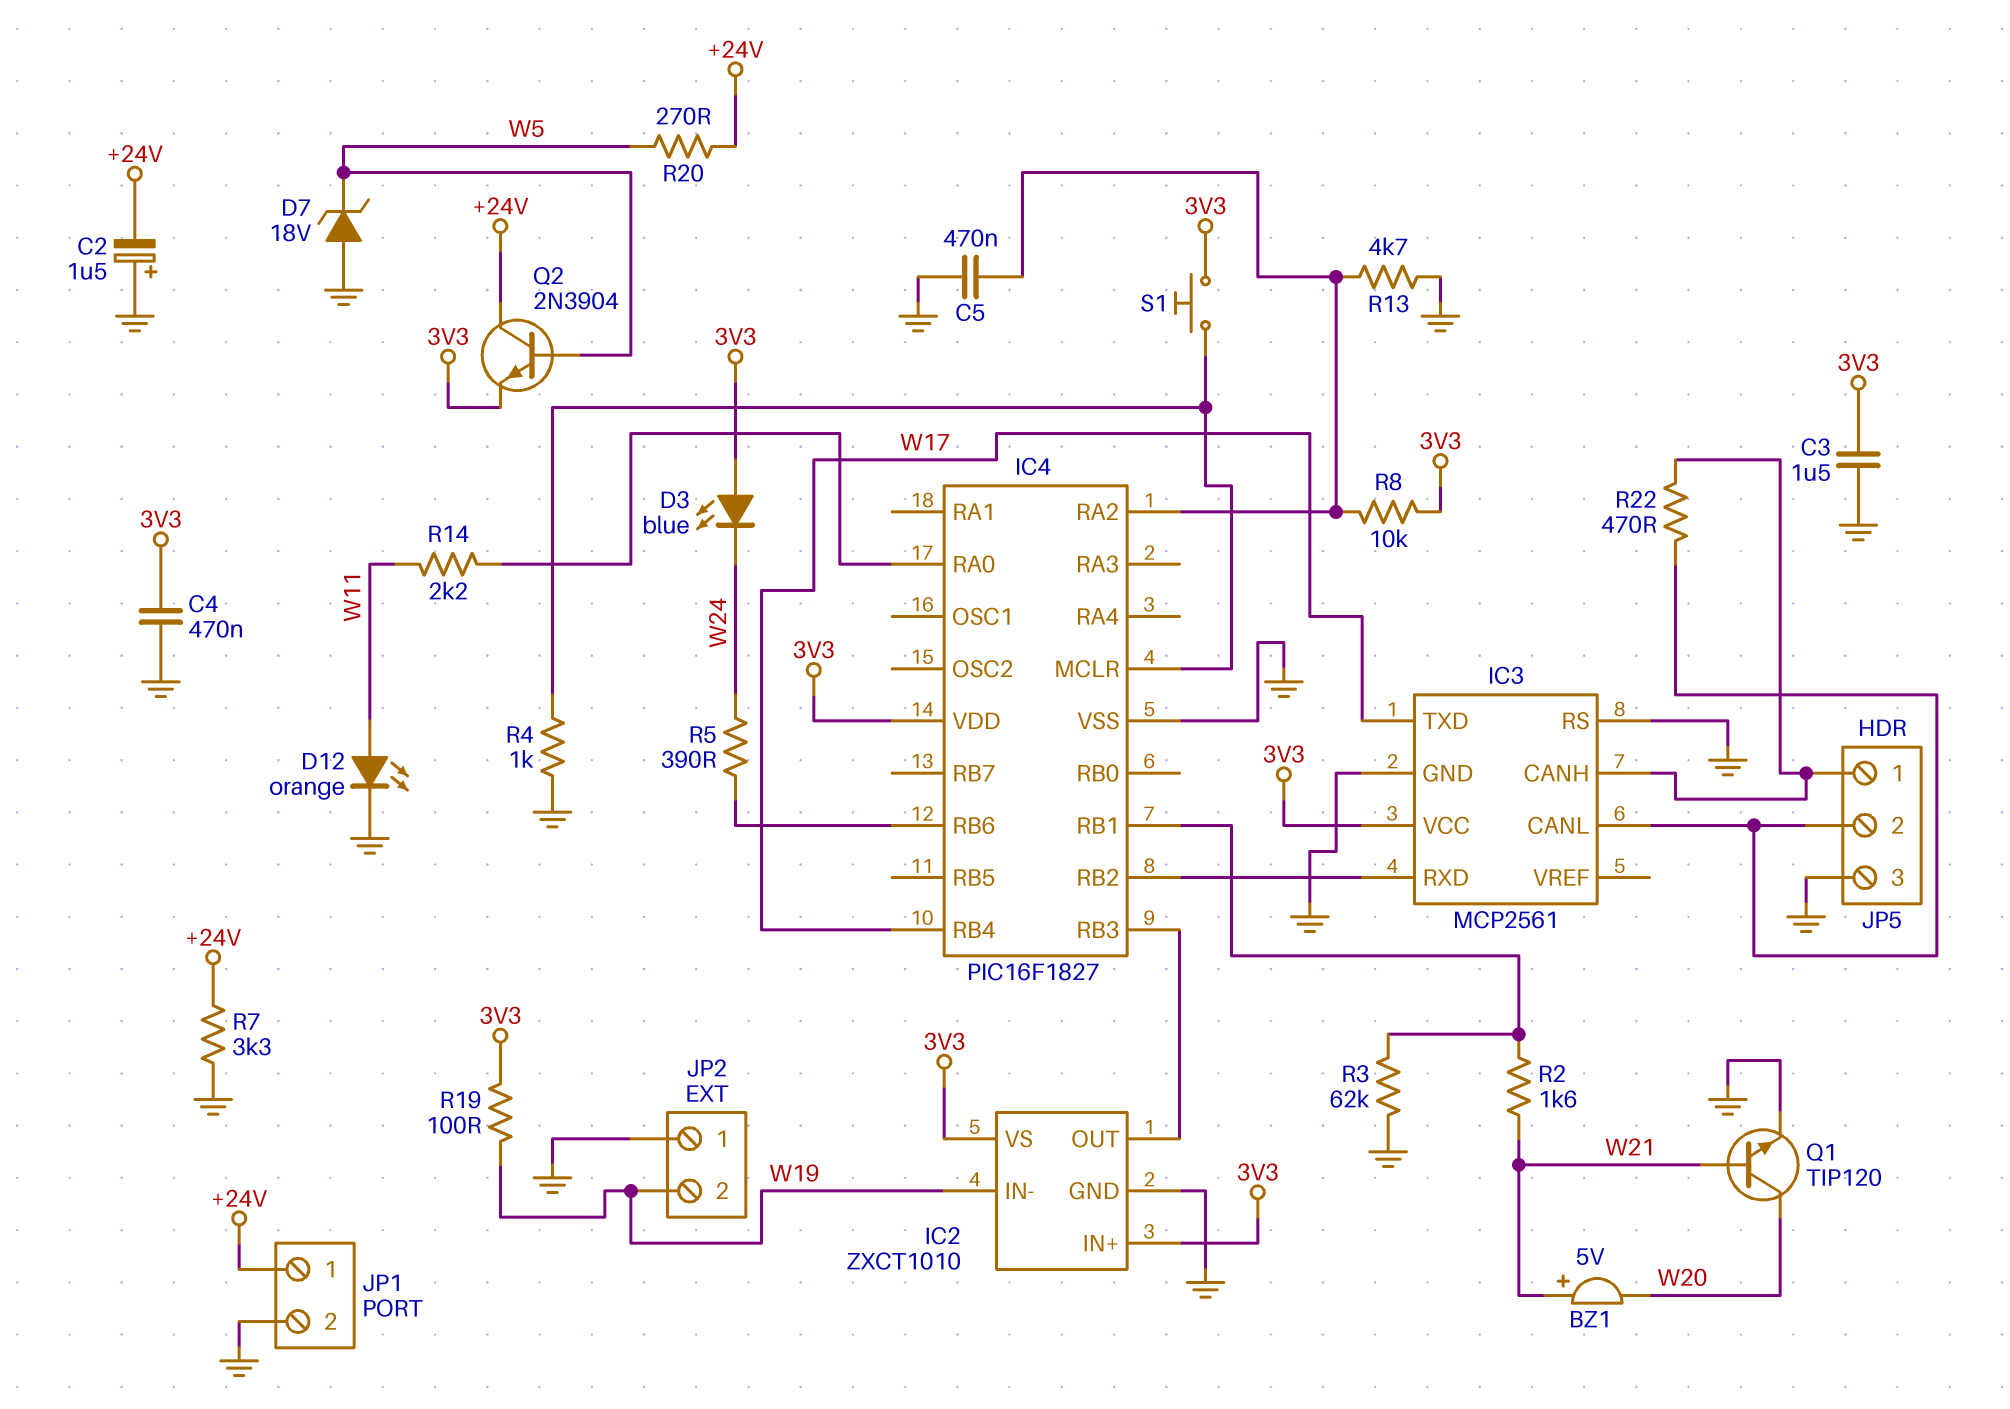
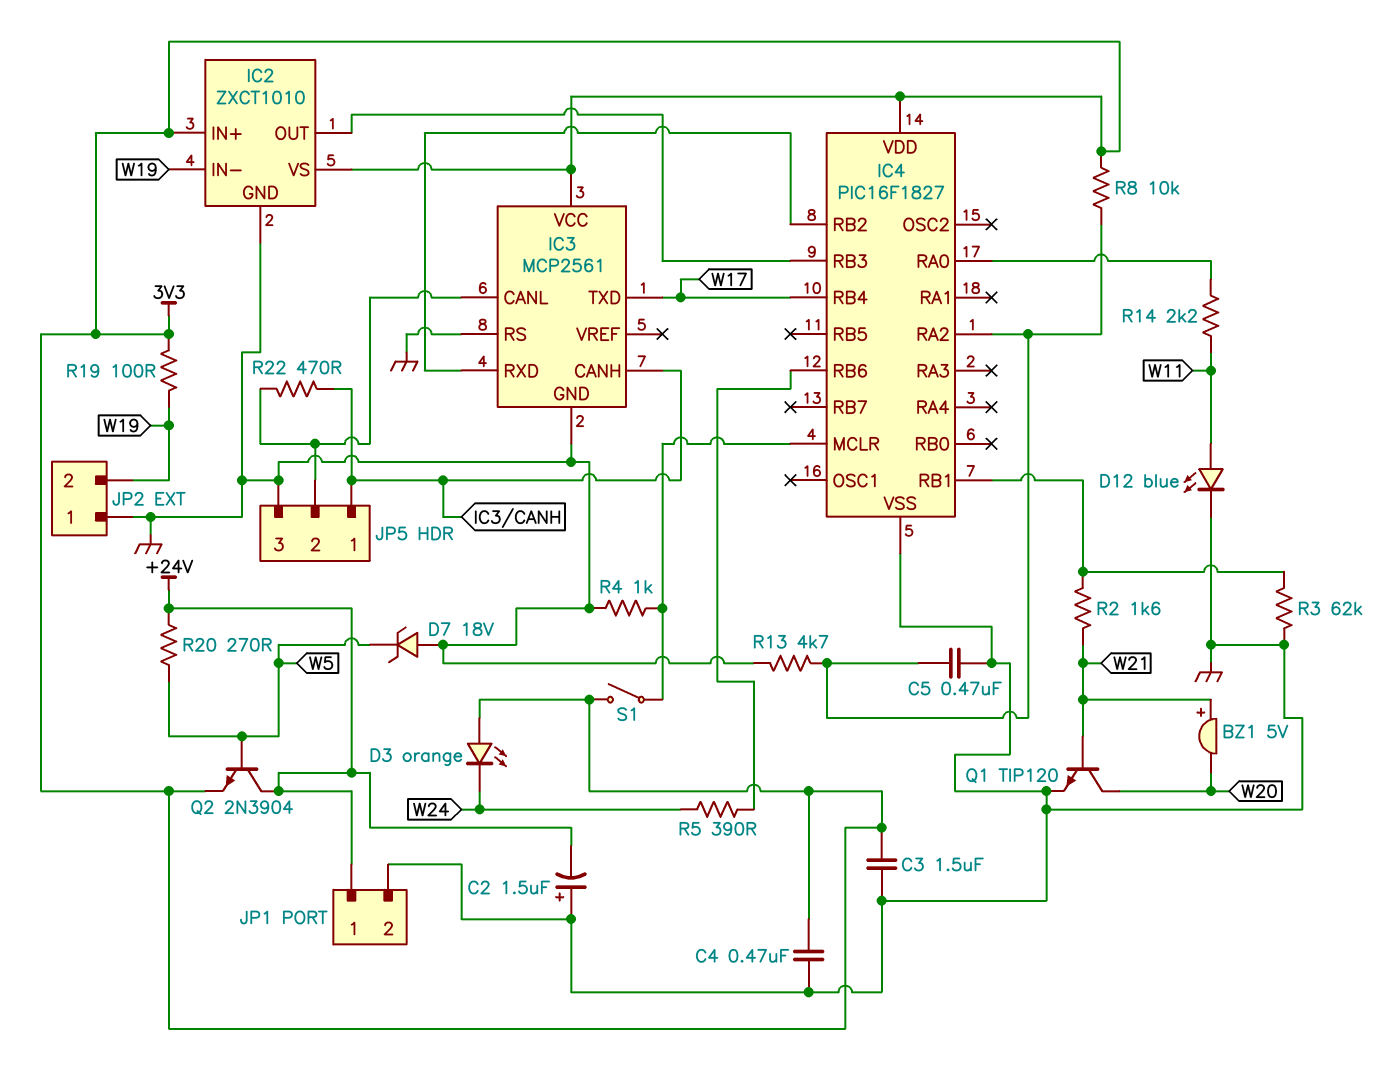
D3: LED blue (A 3V3, K W24) -> LED orange (A 3V3, K W24)
D12: LED orange (A W11, K GND) -> LED blue (A W11, K GND)
R7: 3.3k (+24V, GND) -> none
S1: button (3V3, IC4/MCLR) -> switch (3V3, IC4/MCLR)

